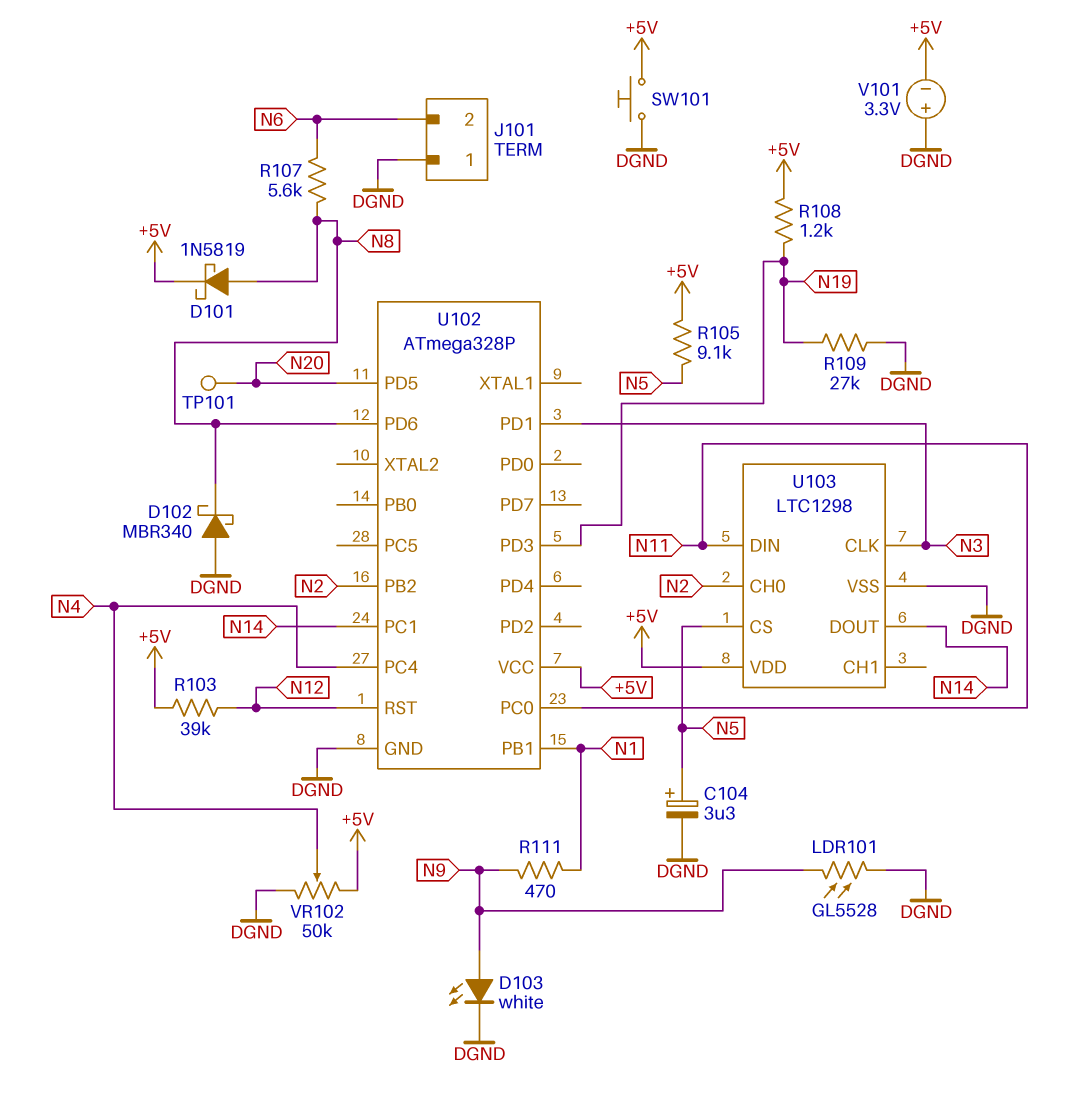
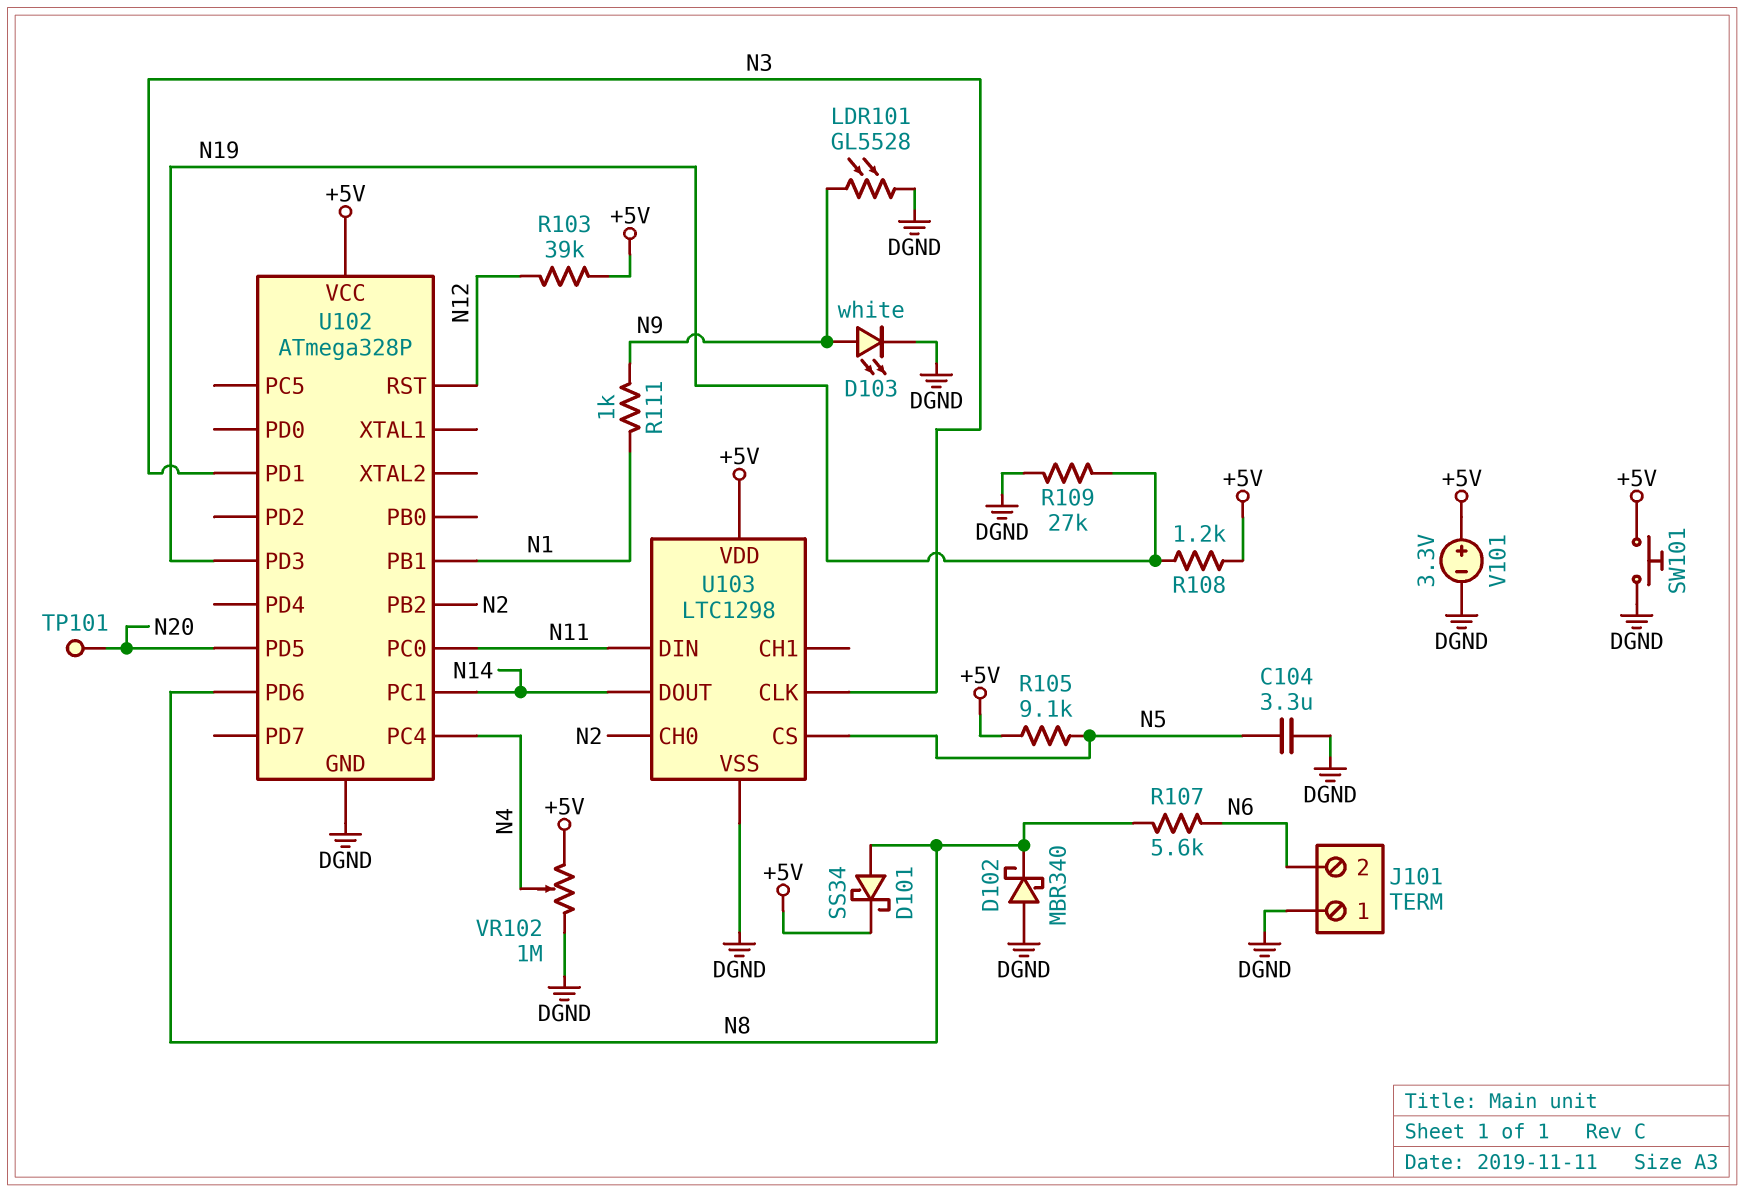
C104: 3.3uF (plus N5, minus DGND) -> 3.3uF (DGND, N5)
D101: schottky 1N5819 (A N8, K +5V) -> schottky SS34 (A N8, K +5V)
R111: 470 (N1, N9) -> 1k (N1, N9)
V101: 3.3V (plus DGND, minus +5V) -> 3.3V (plus +5V, minus DGND)
VR102: 50k (+5V, DGND, wiper N4) -> 1M (+5V, DGND, wiper N4)

